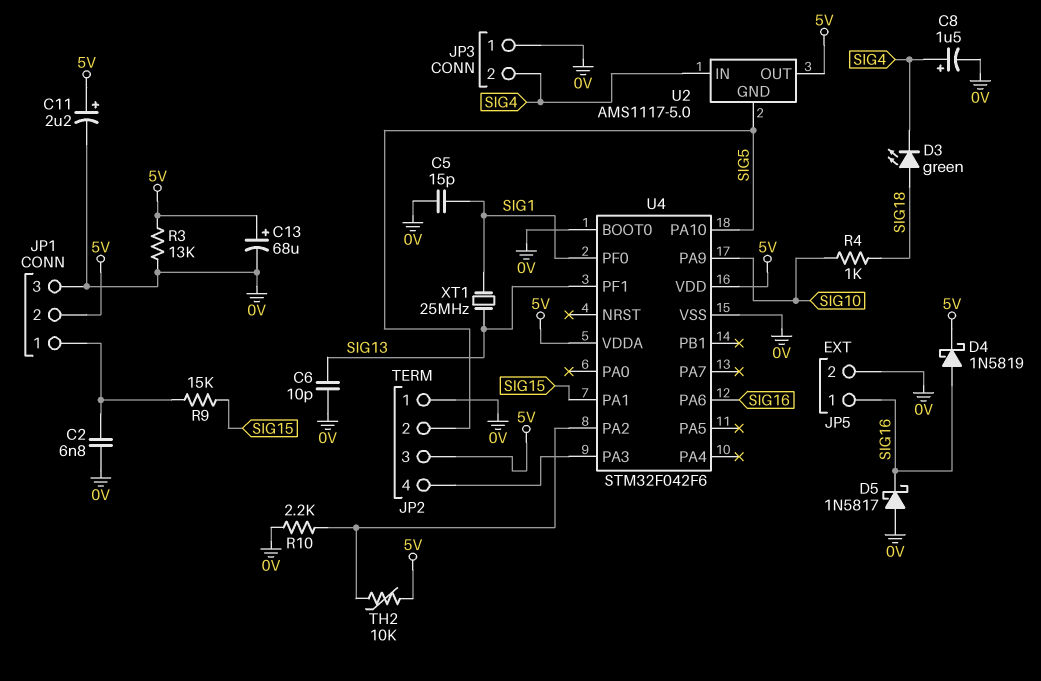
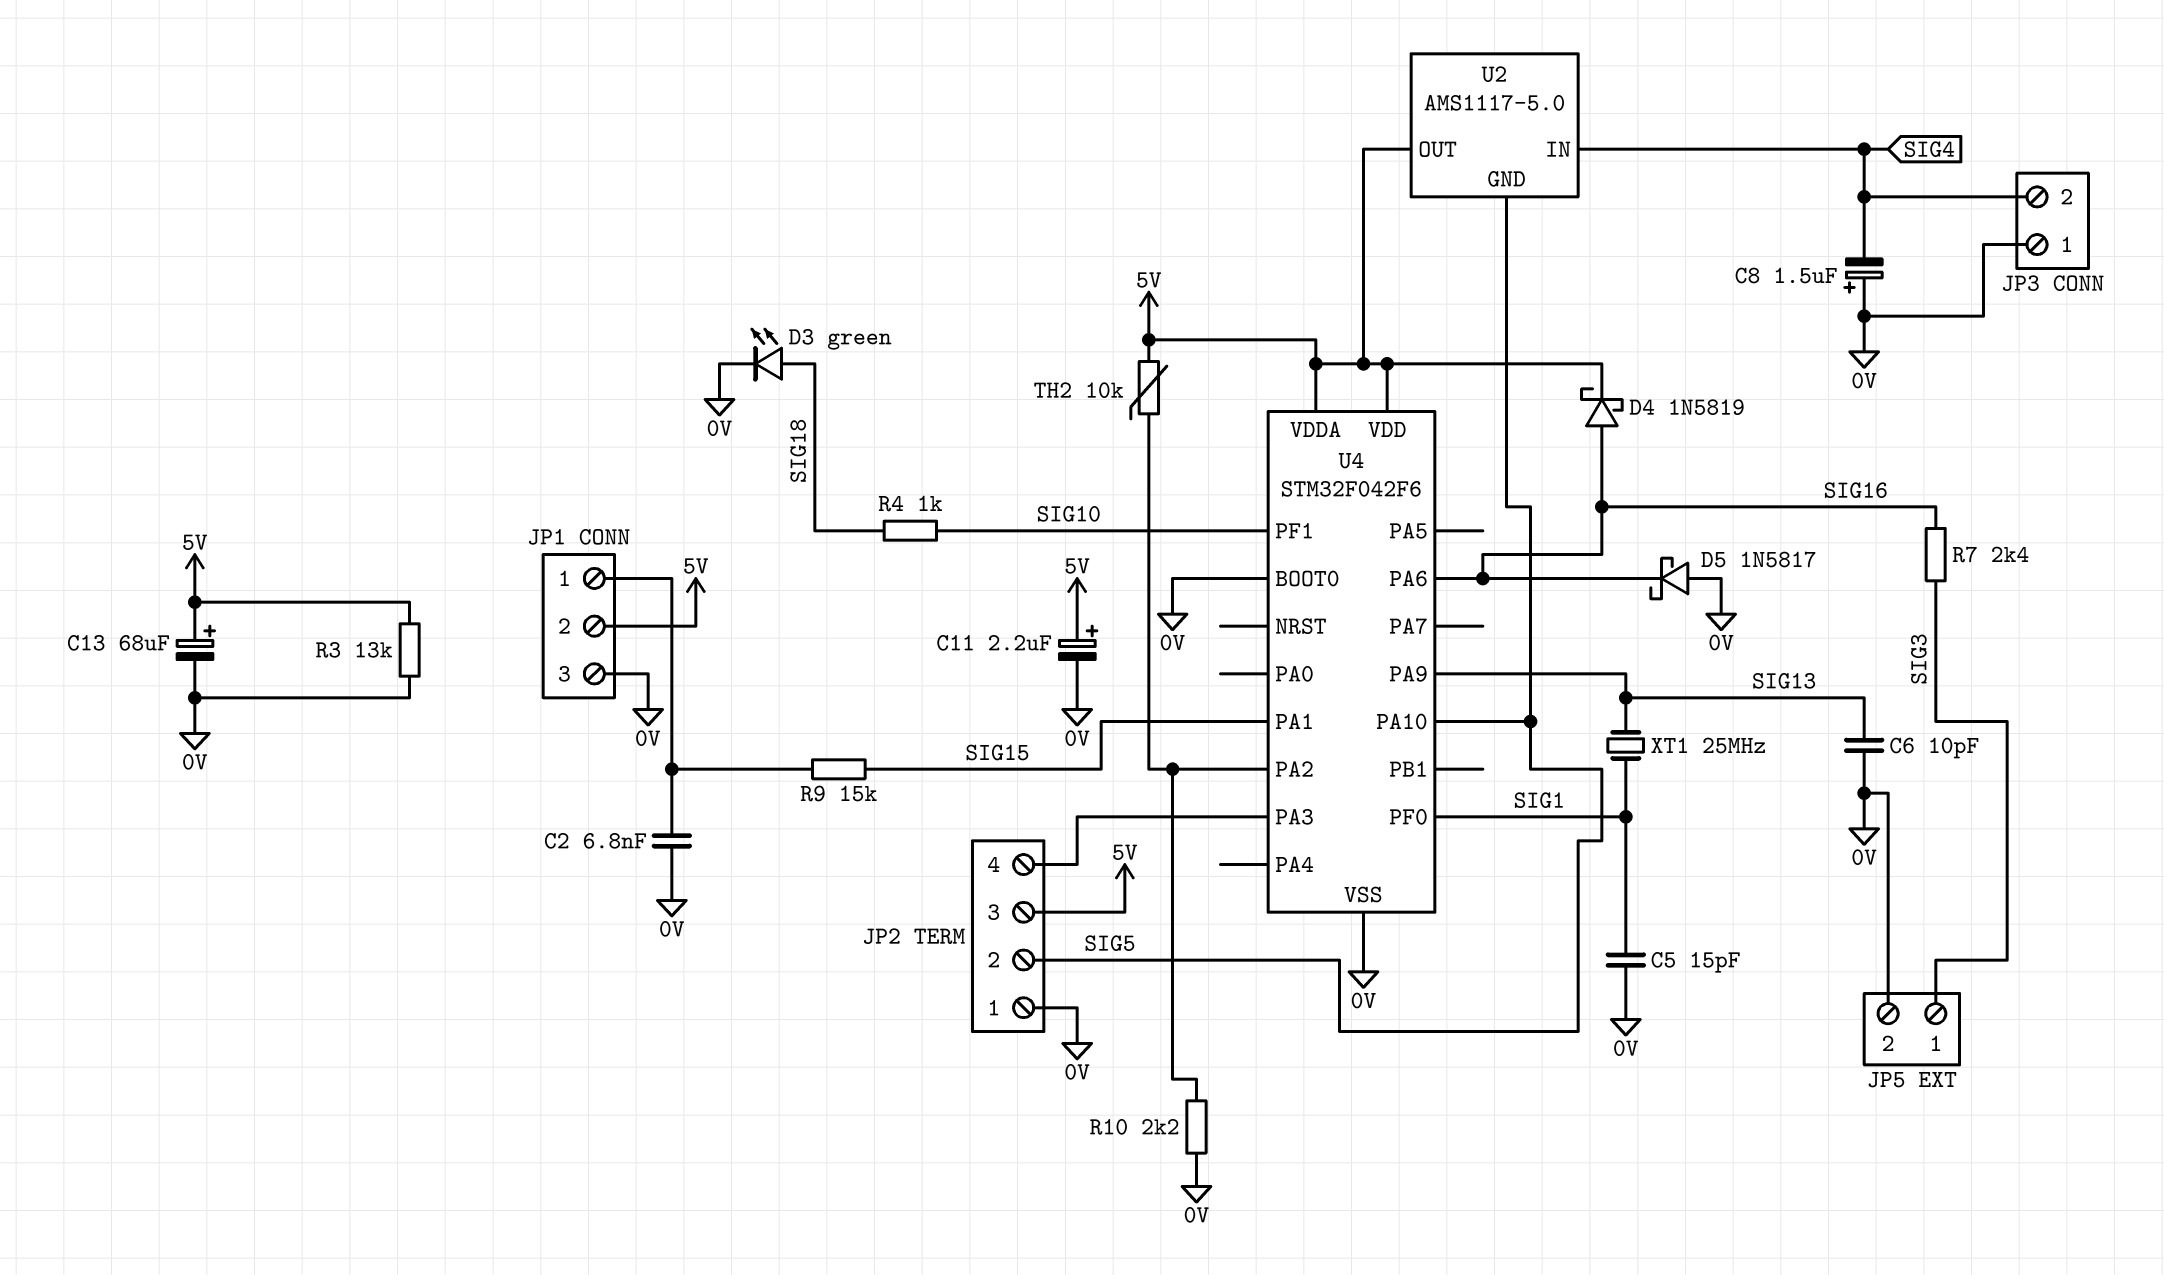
C8: 1.5uF (plus SIG4, minus 0V) -> 1.5uF (plus 0V, minus SIG4)
D3: LED green (A SIG18, K SIG4) -> LED green (A SIG18, K 0V)
JP5 pin 1: SIG16 -> SIG3
R7: none -> 2.4k (SIG3, SIG16)
U4 pin PA9: SIG10 -> SIG13
U4 pin PF1: SIG13 -> SIG10

